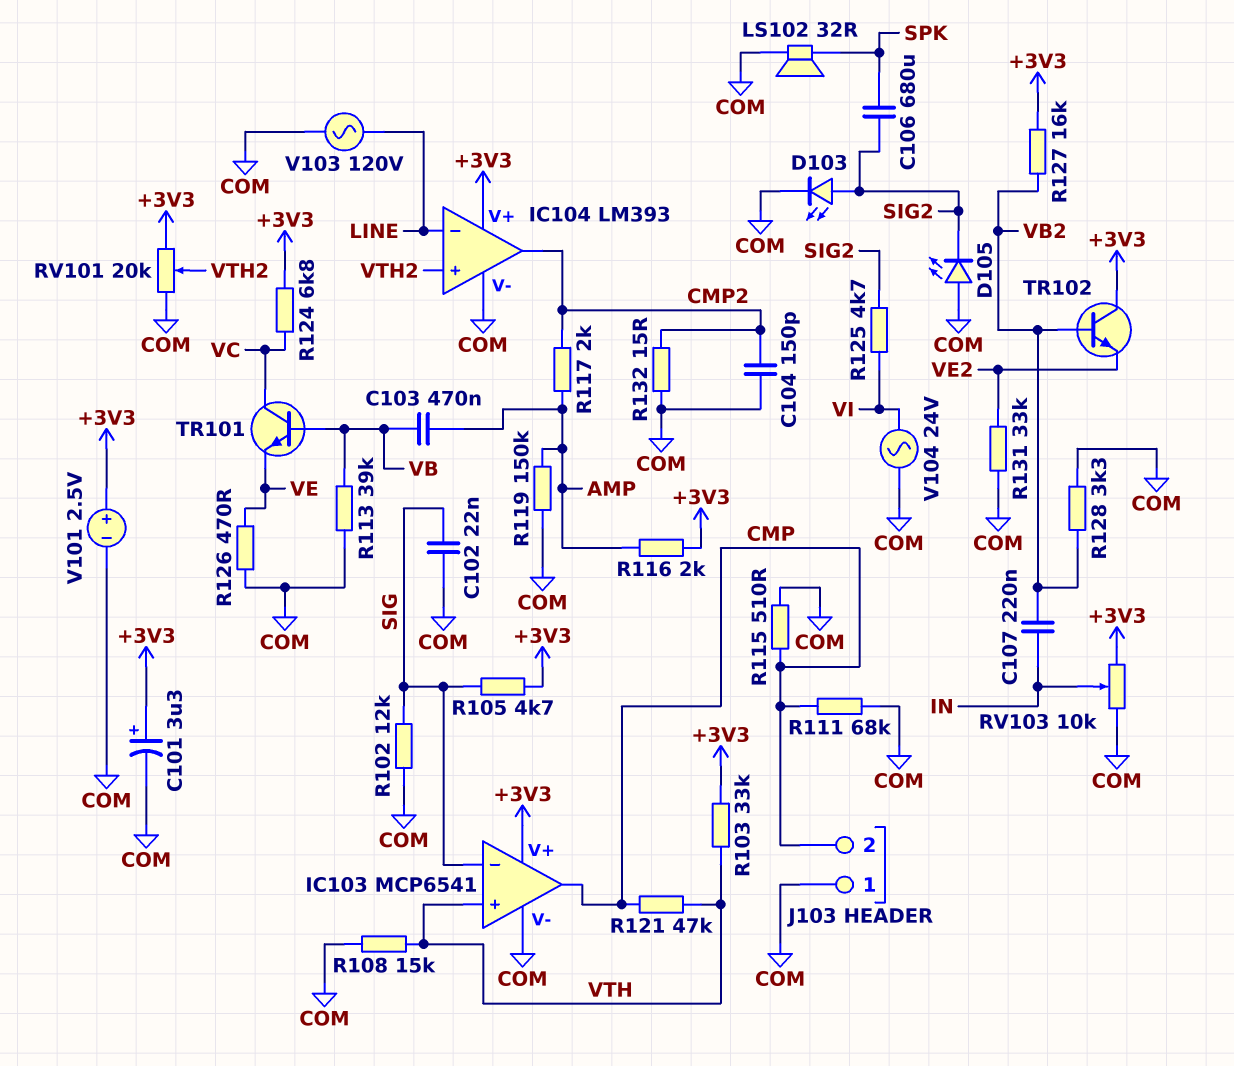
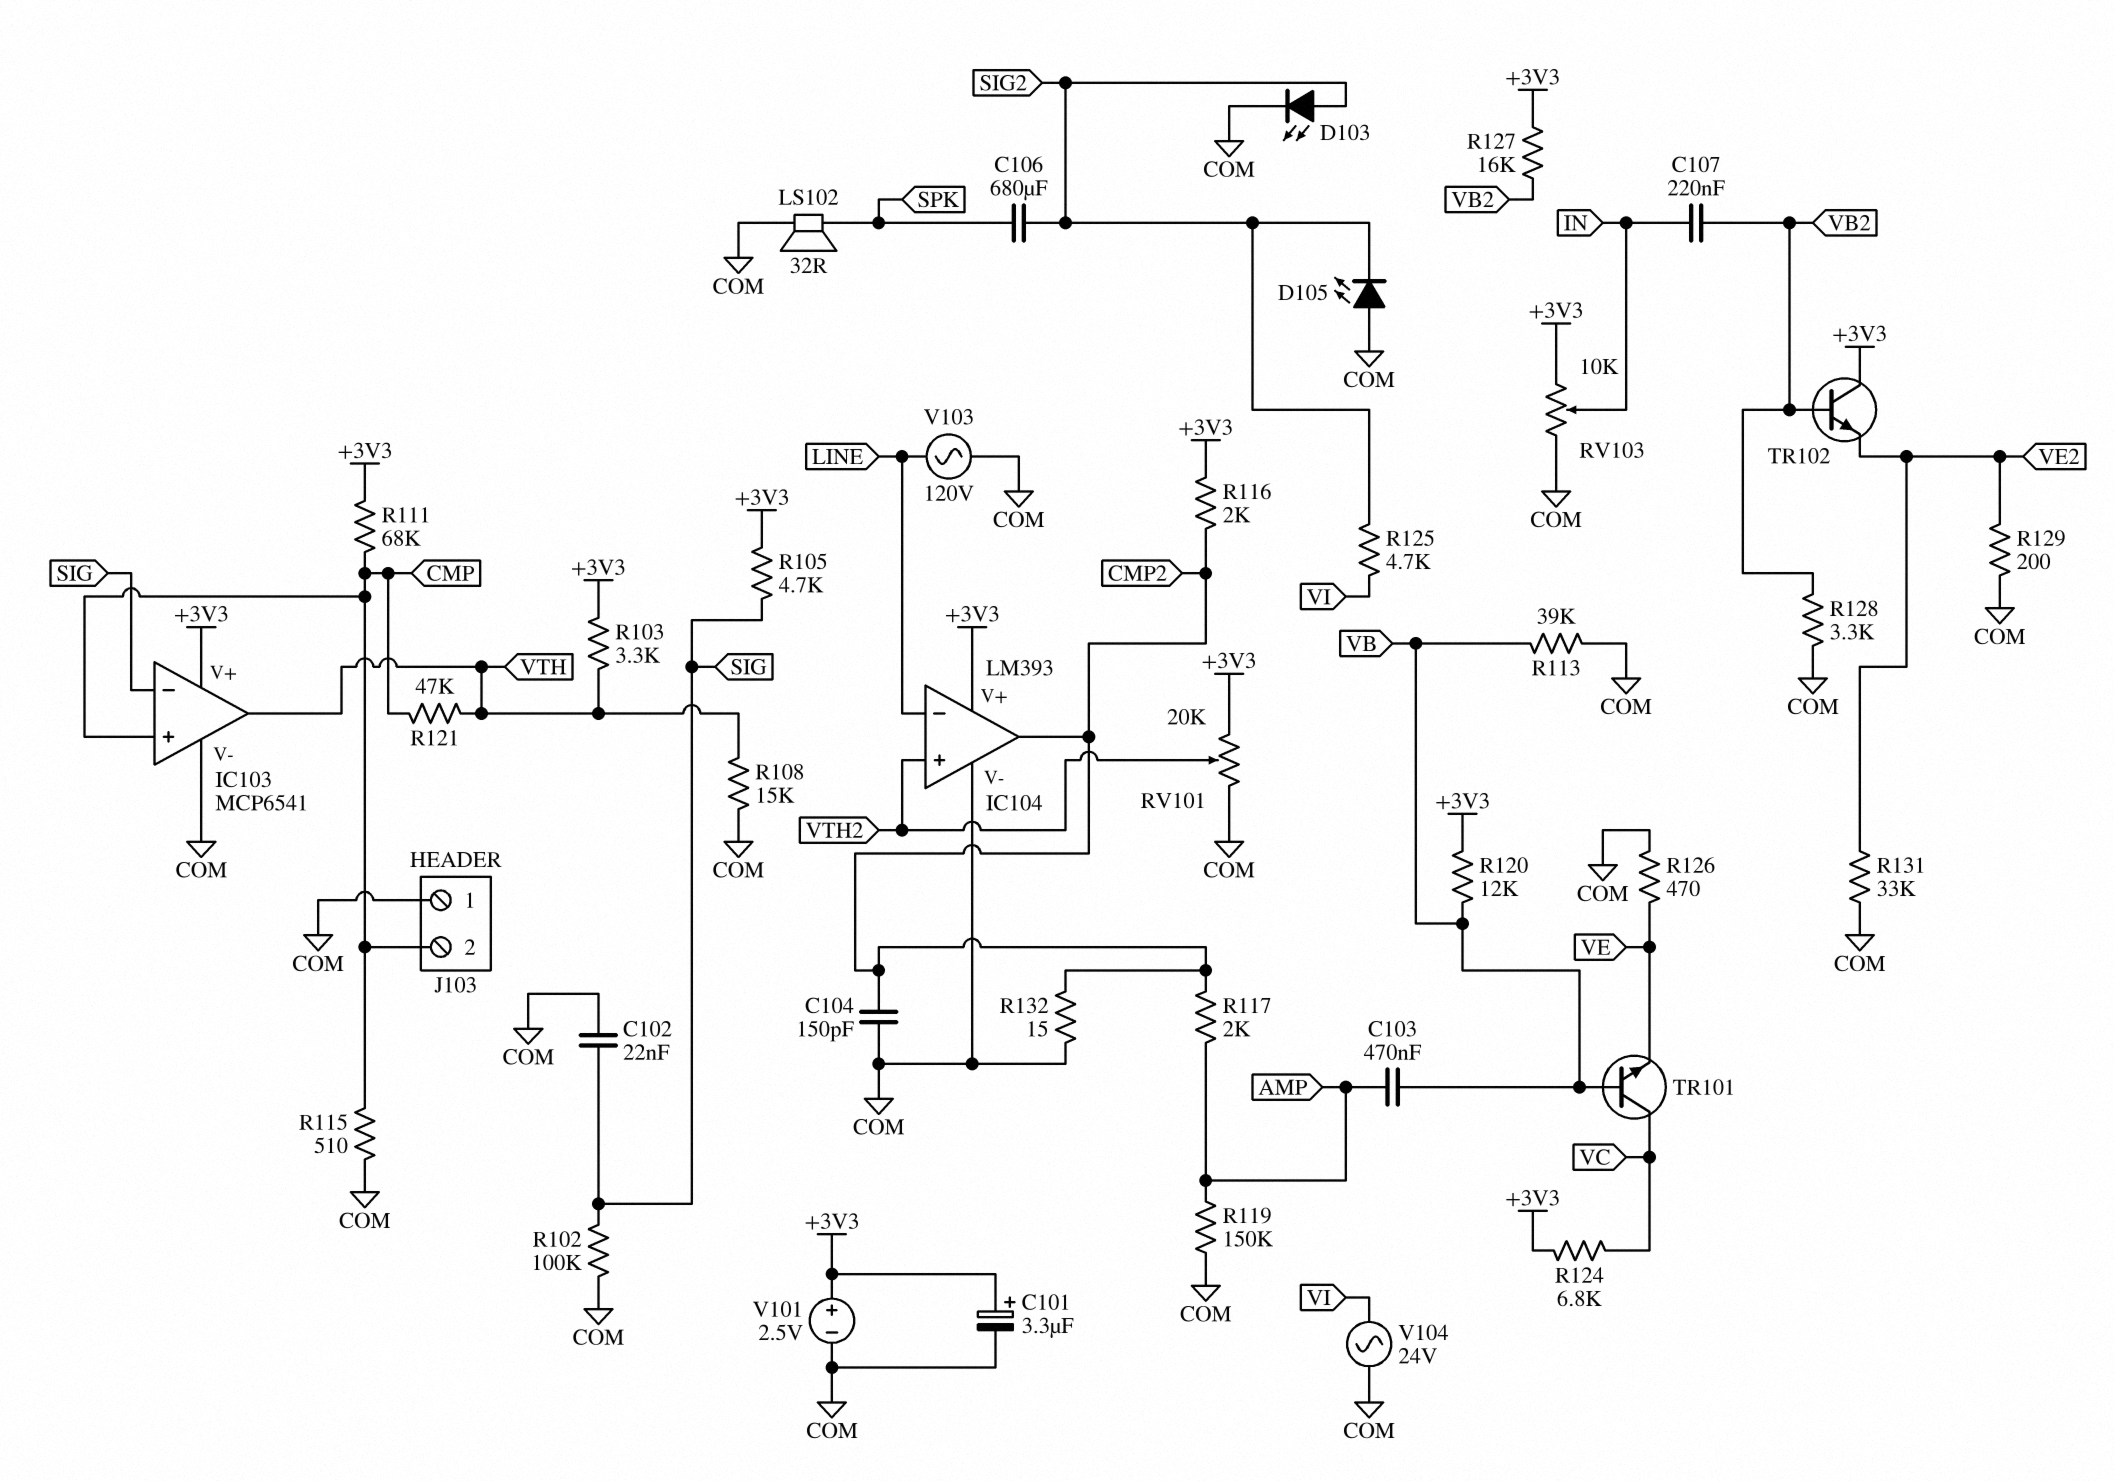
IC103 pin in+: VTH -> CMP
IC103 pin out: CMP -> VTH
R102: 12k (COM, SIG) -> 100k (COM, SIG)
R103: 33k (+3V3, VTH) -> 3.3k (+3V3, VTH)
R111: 68k (CMP, COM) -> 68k (+3V3, CMP)
R116: 2k (+3V3, AMP) -> 2k (+3V3, CMP2)
R120: none -> 12k (+3V3, VB)
R129: none -> 200 (COM, VE2)

